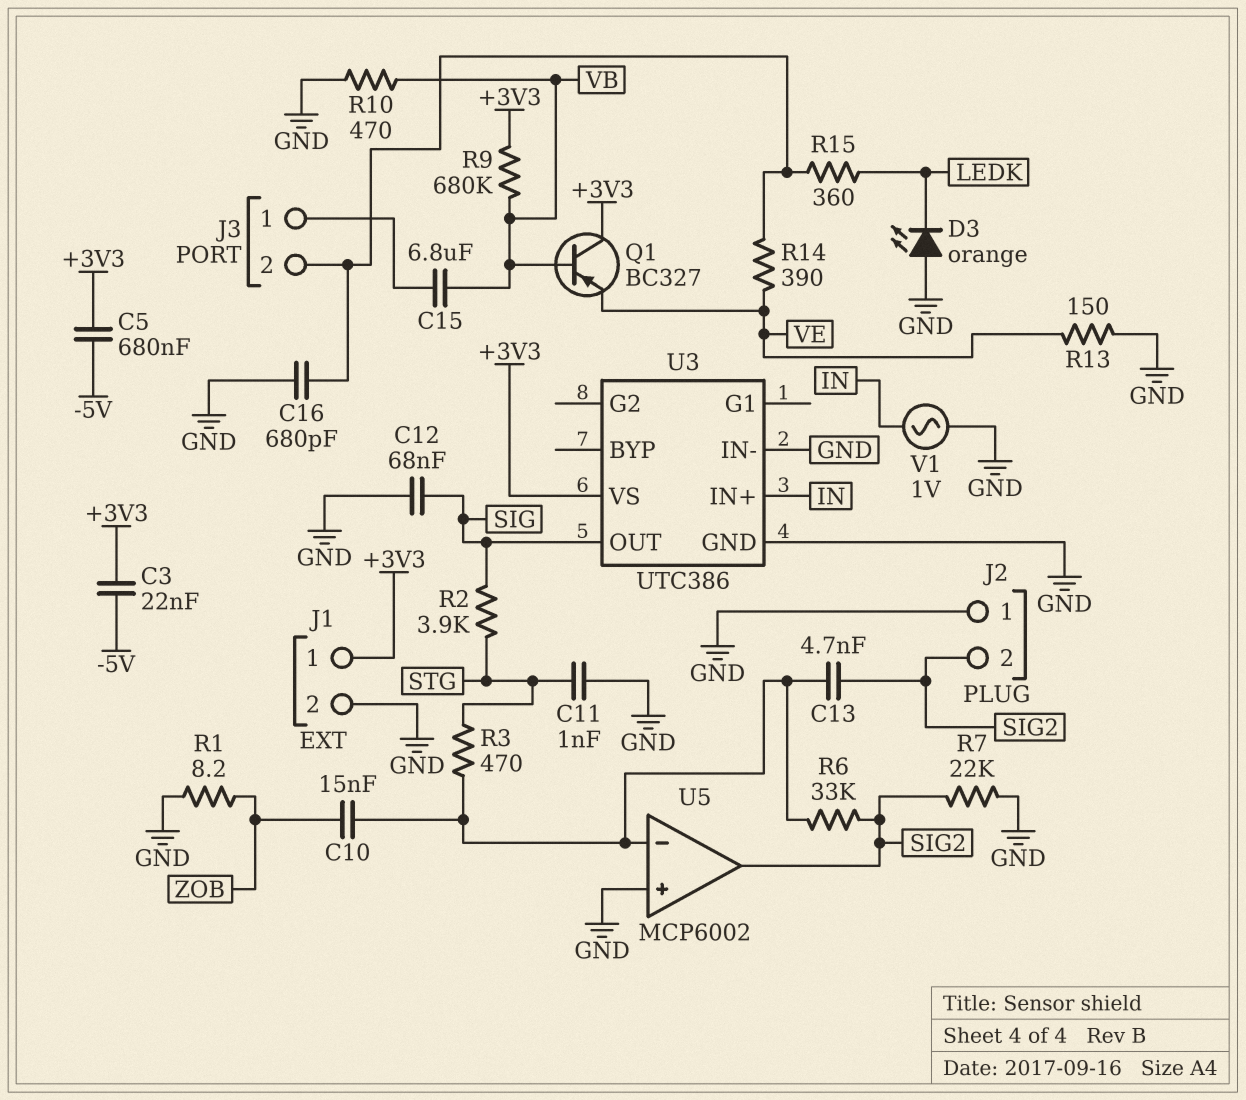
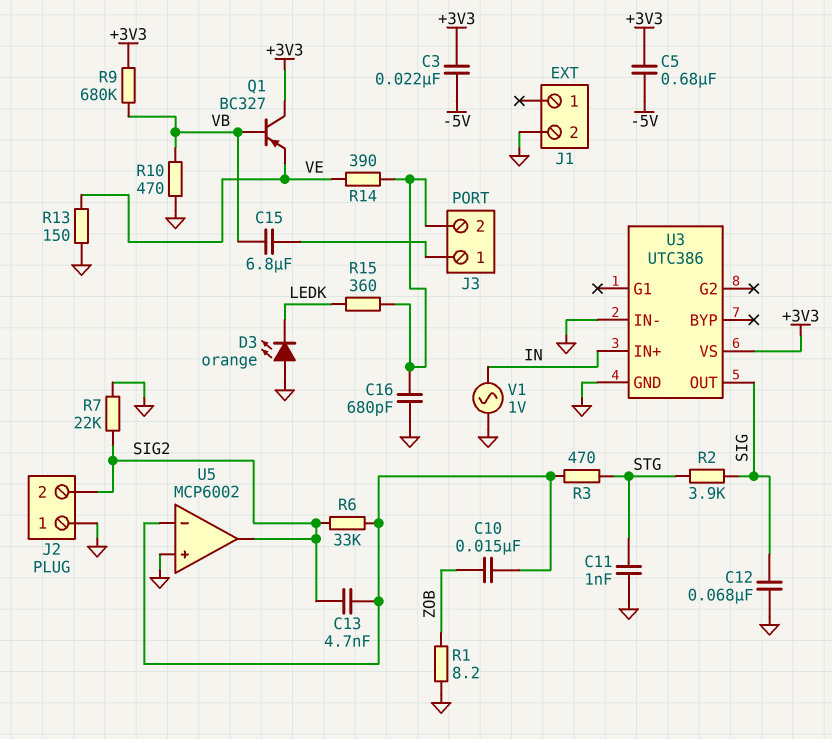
J1 pin 1: +3V3 -> none

